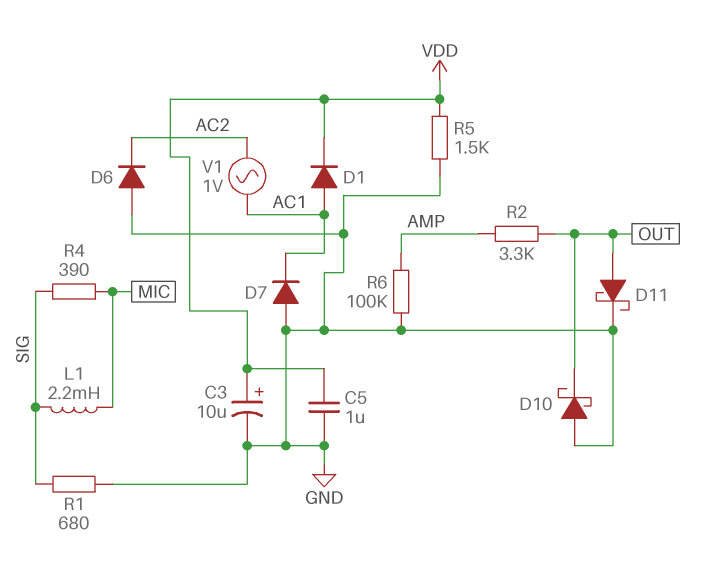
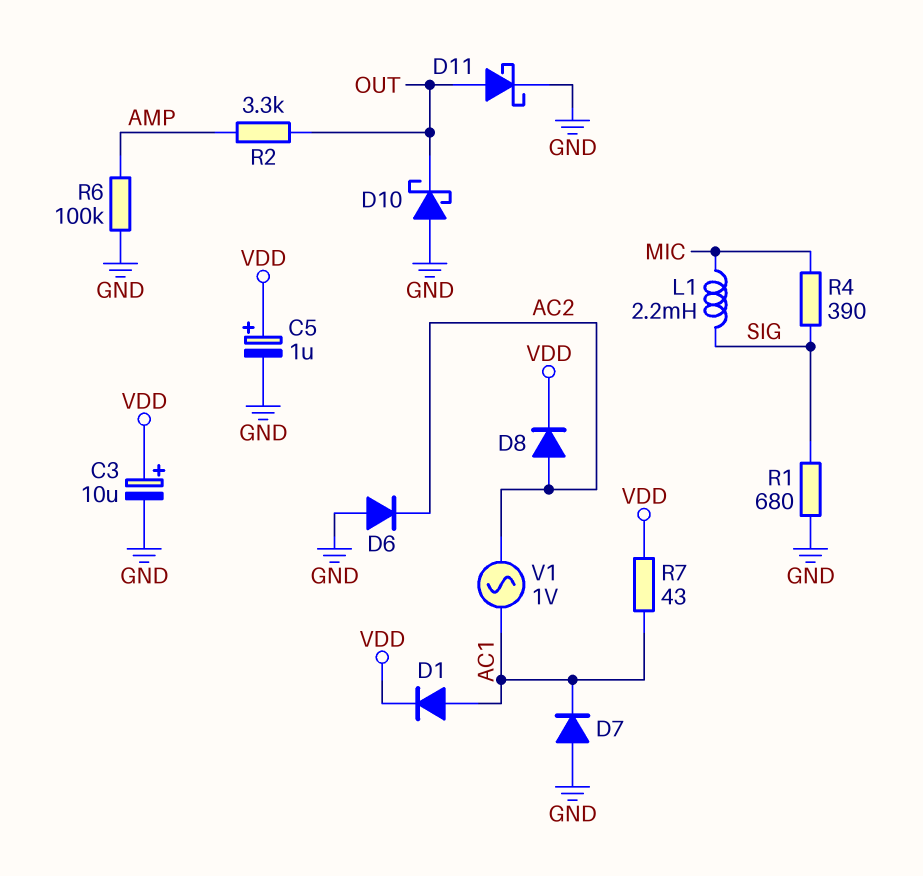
C5: 1uF (GND, VDD) -> 1uF (plus VDD, minus GND)
D8: none -> diode (A AC2, K VDD)
R5: 1.5k (GND, VDD) -> none
R7: none -> 43 (AC1, VDD)

